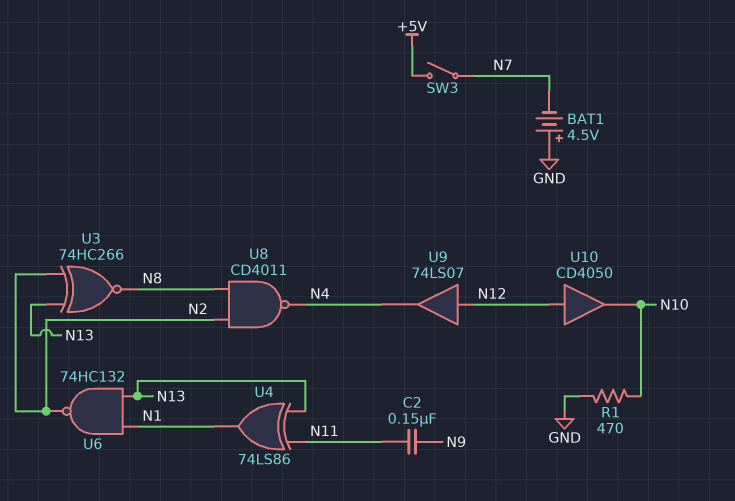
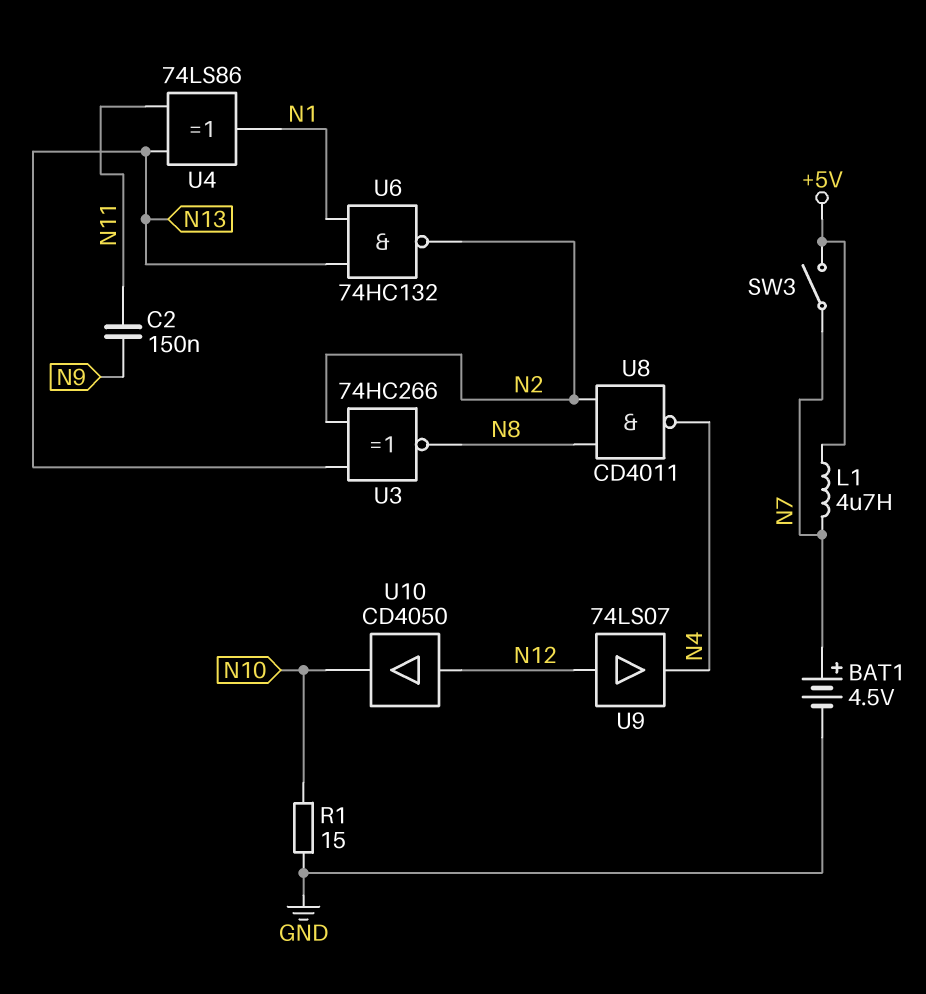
BAT1: 4.5V (plus GND, minus N7) -> 4.5V (plus N7, minus GND)
L1: none -> 4.7uH (+5V, N7)
R1: 470 (GND, N10) -> 15 (GND, N10)

